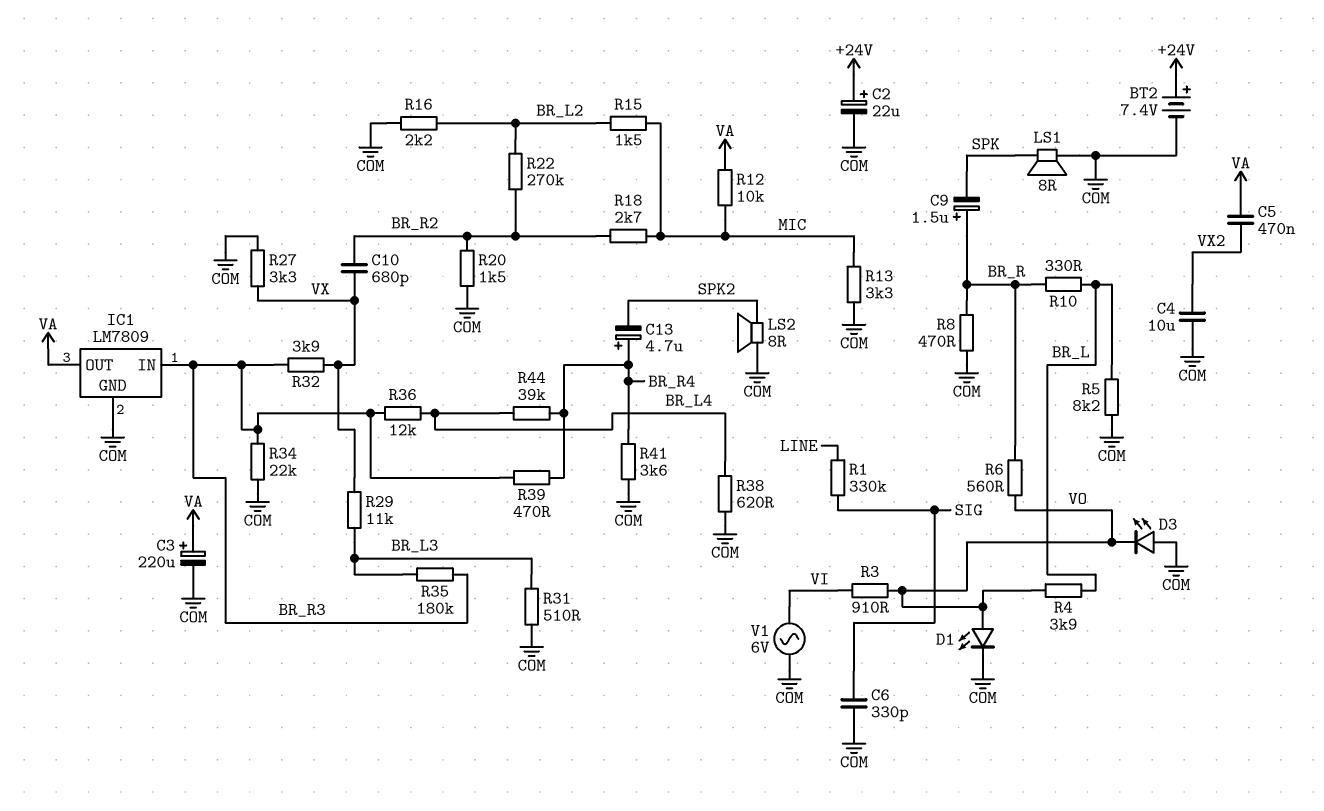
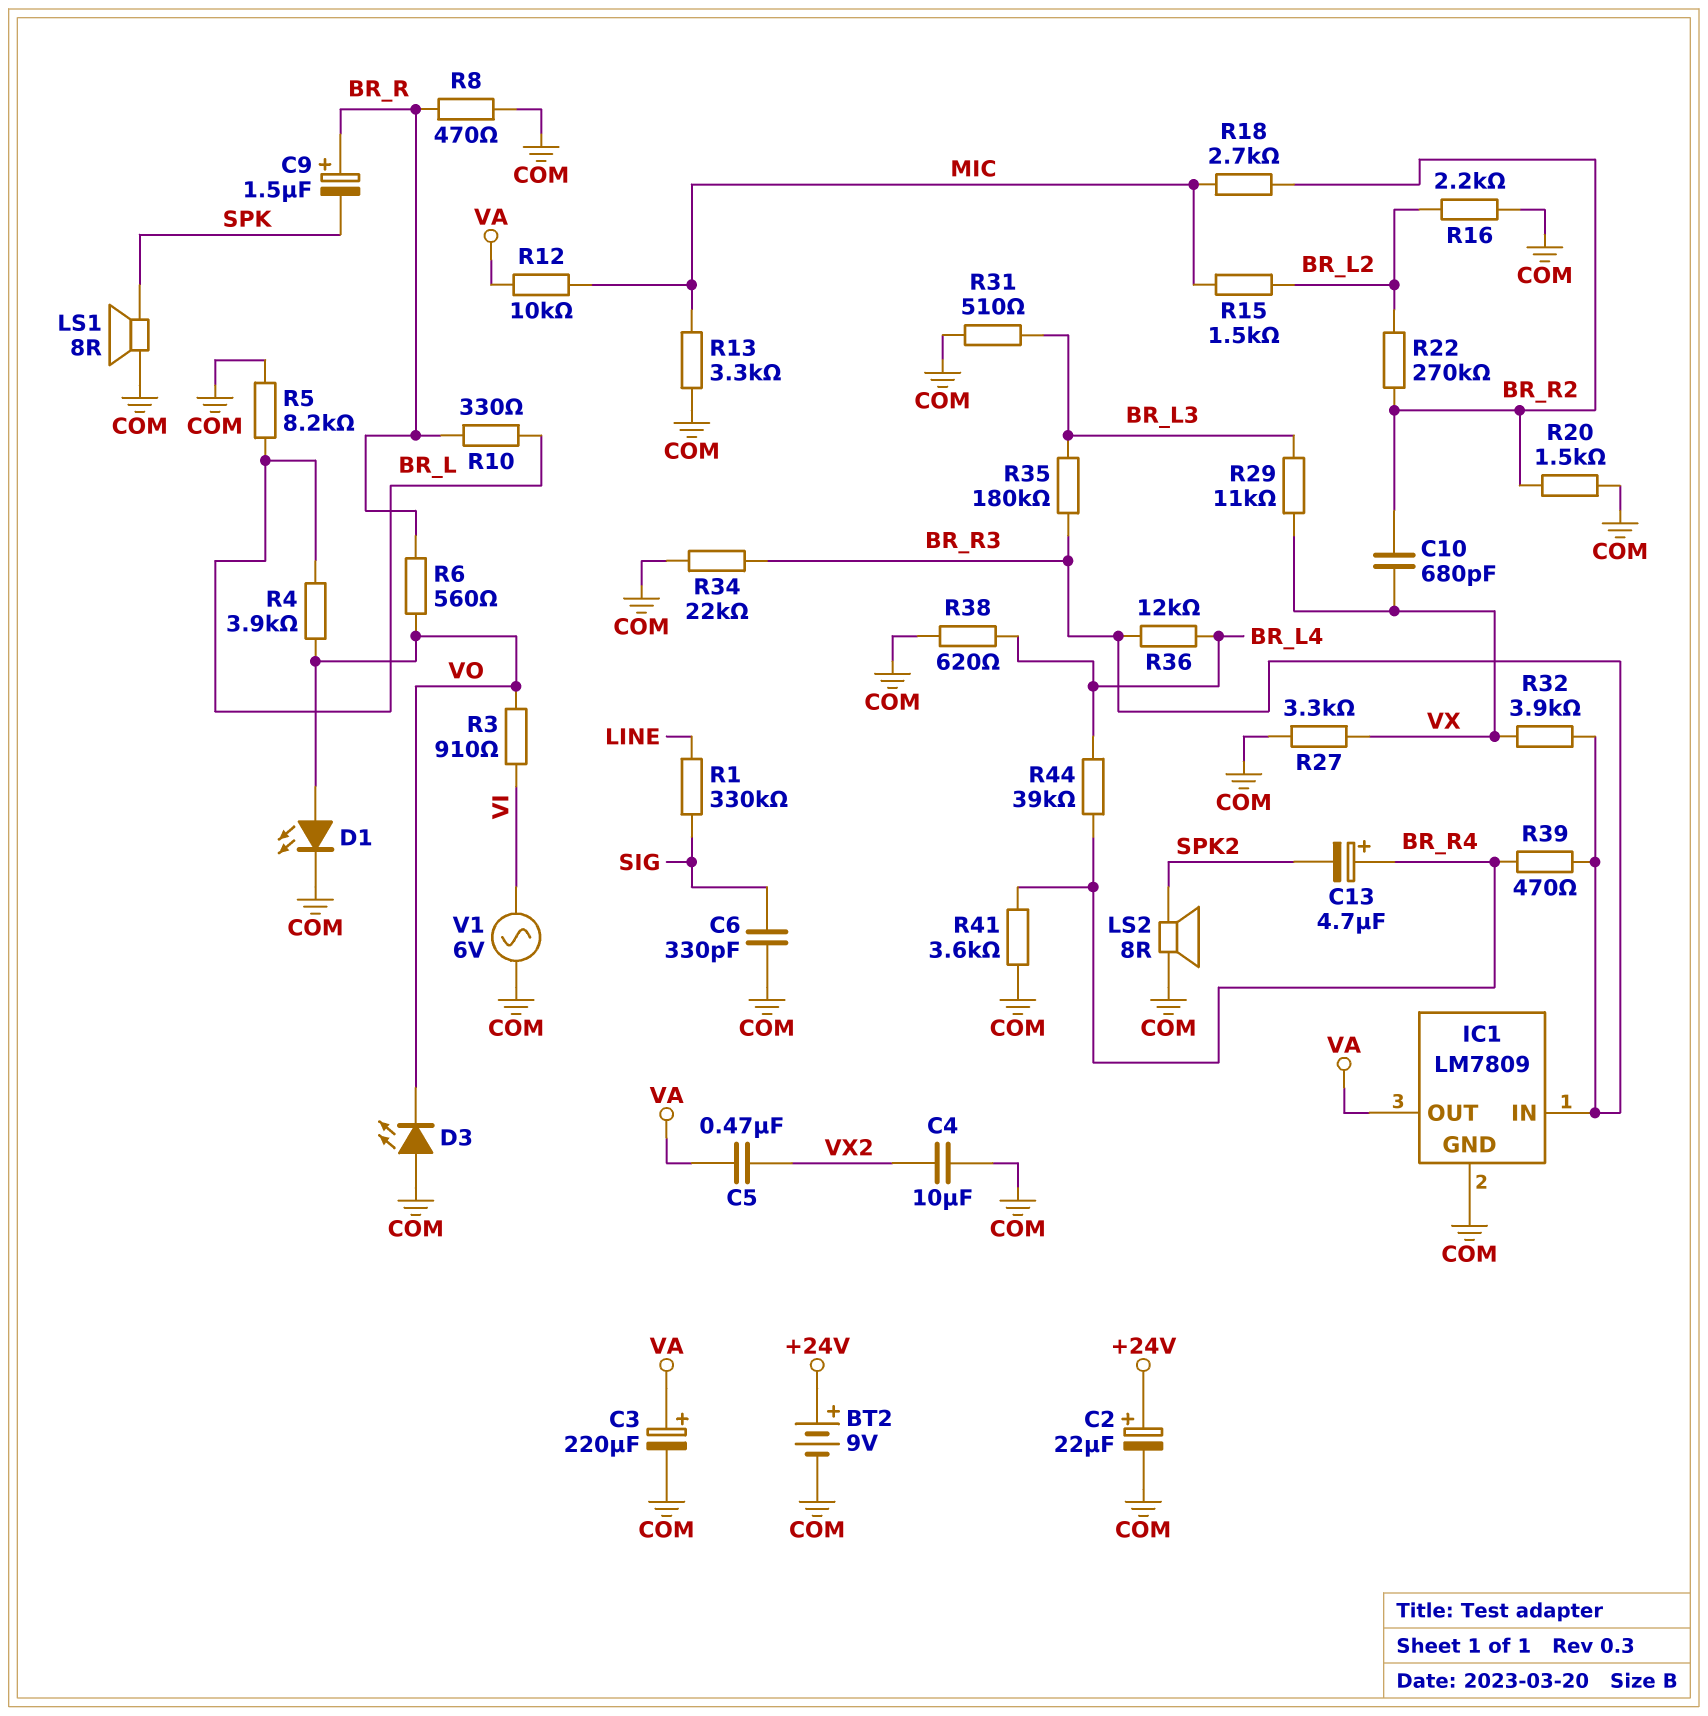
BT2: 7.4V (plus +24V, minus COM) -> 9V (plus +24V, minus COM)

